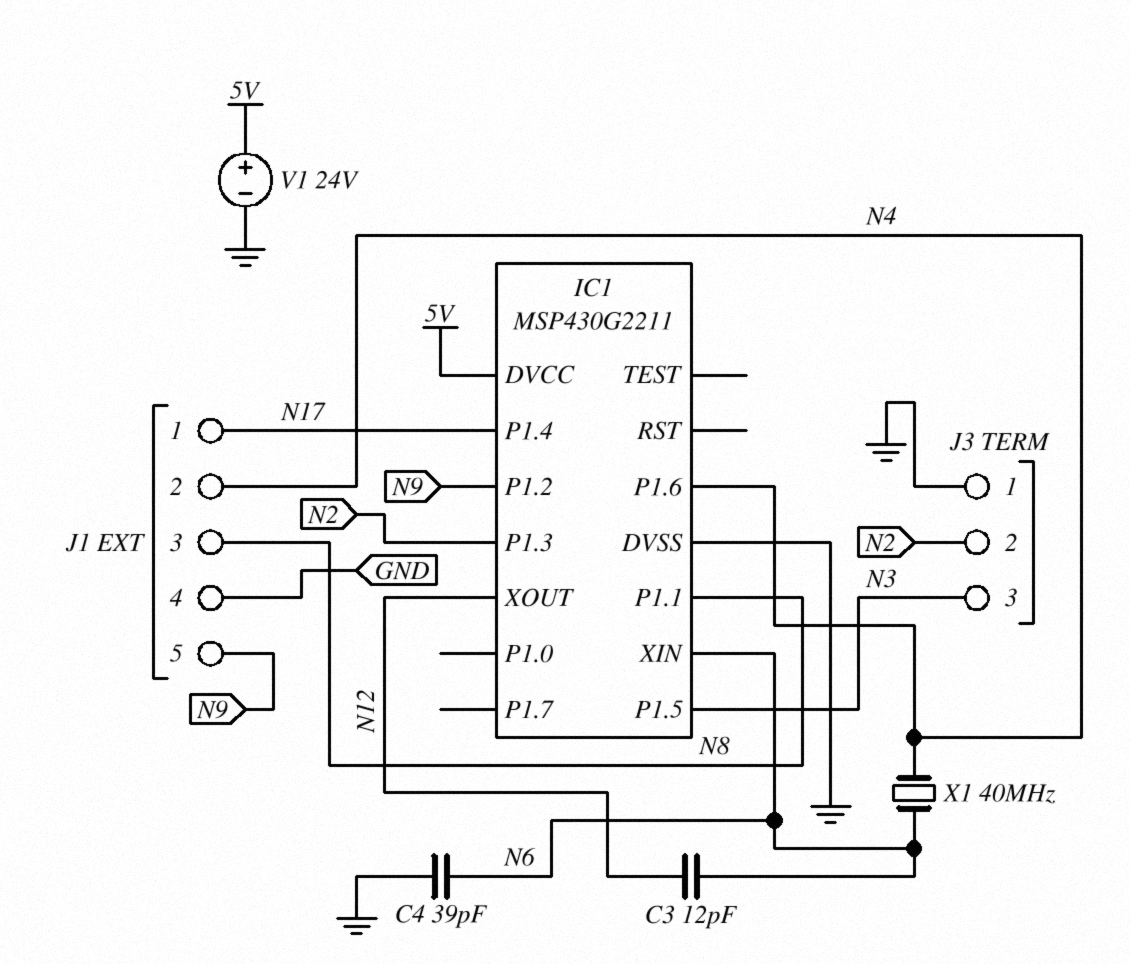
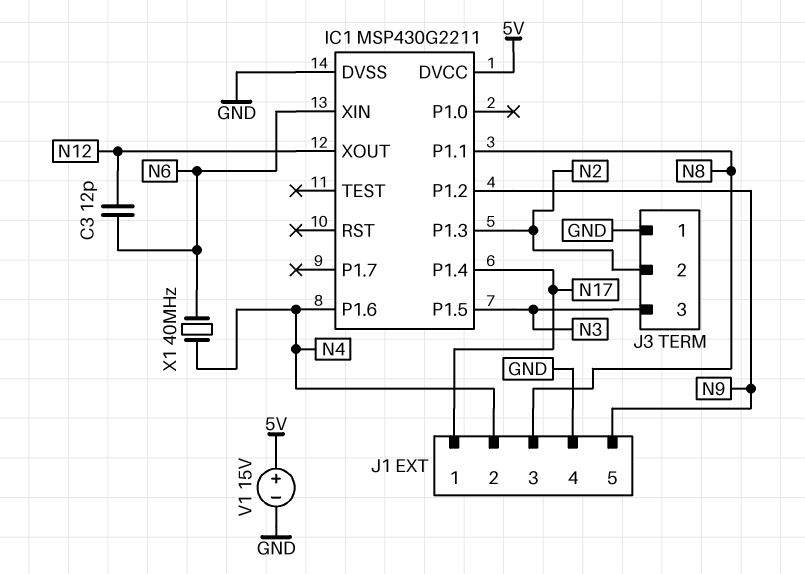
C4: 39pF (GND, N6) -> none
V1: 24V (plus 5V, minus GND) -> 15V (plus 5V, minus GND)

